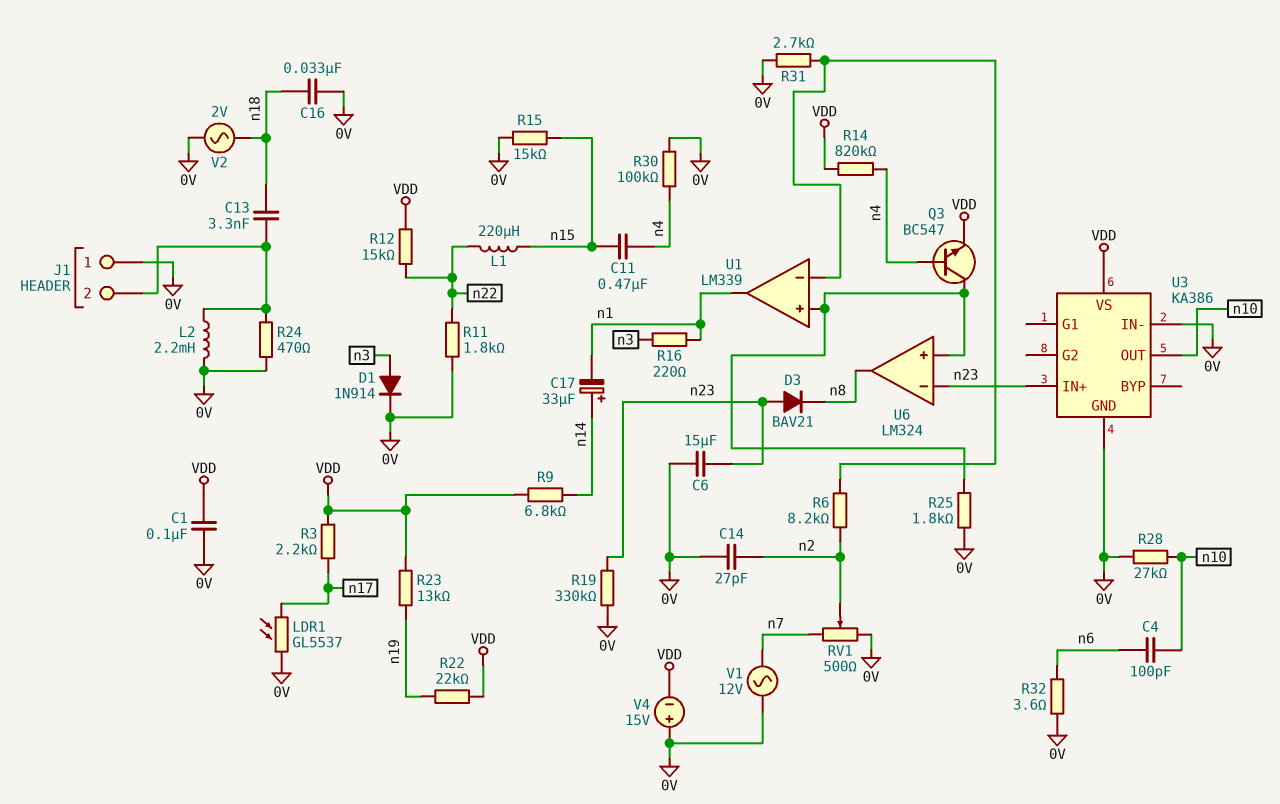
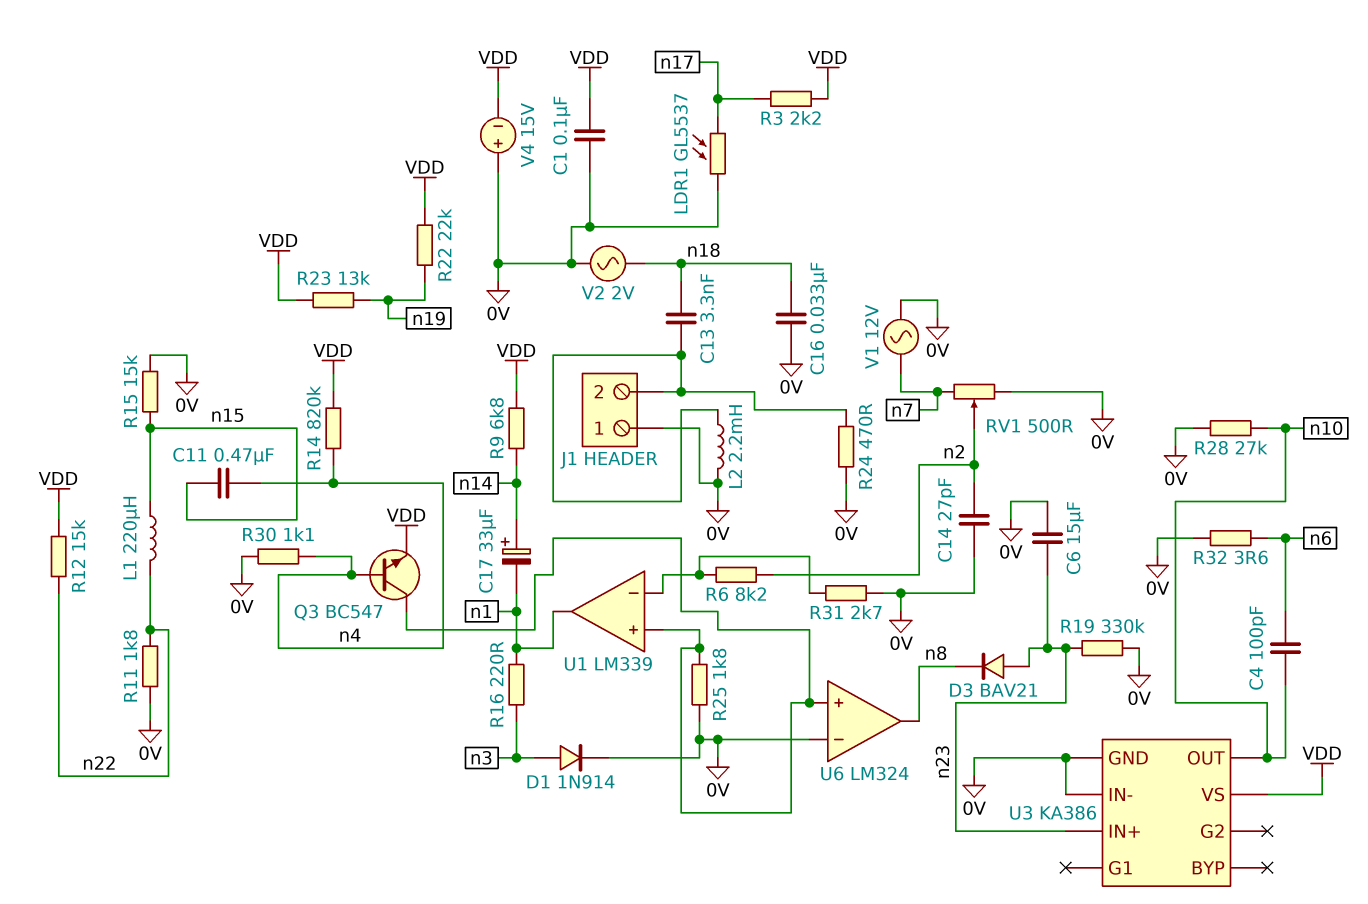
R30: 100k (0V, n4) -> 1.1k (0V, n4)
U6 pin in-: n23 -> 0V

